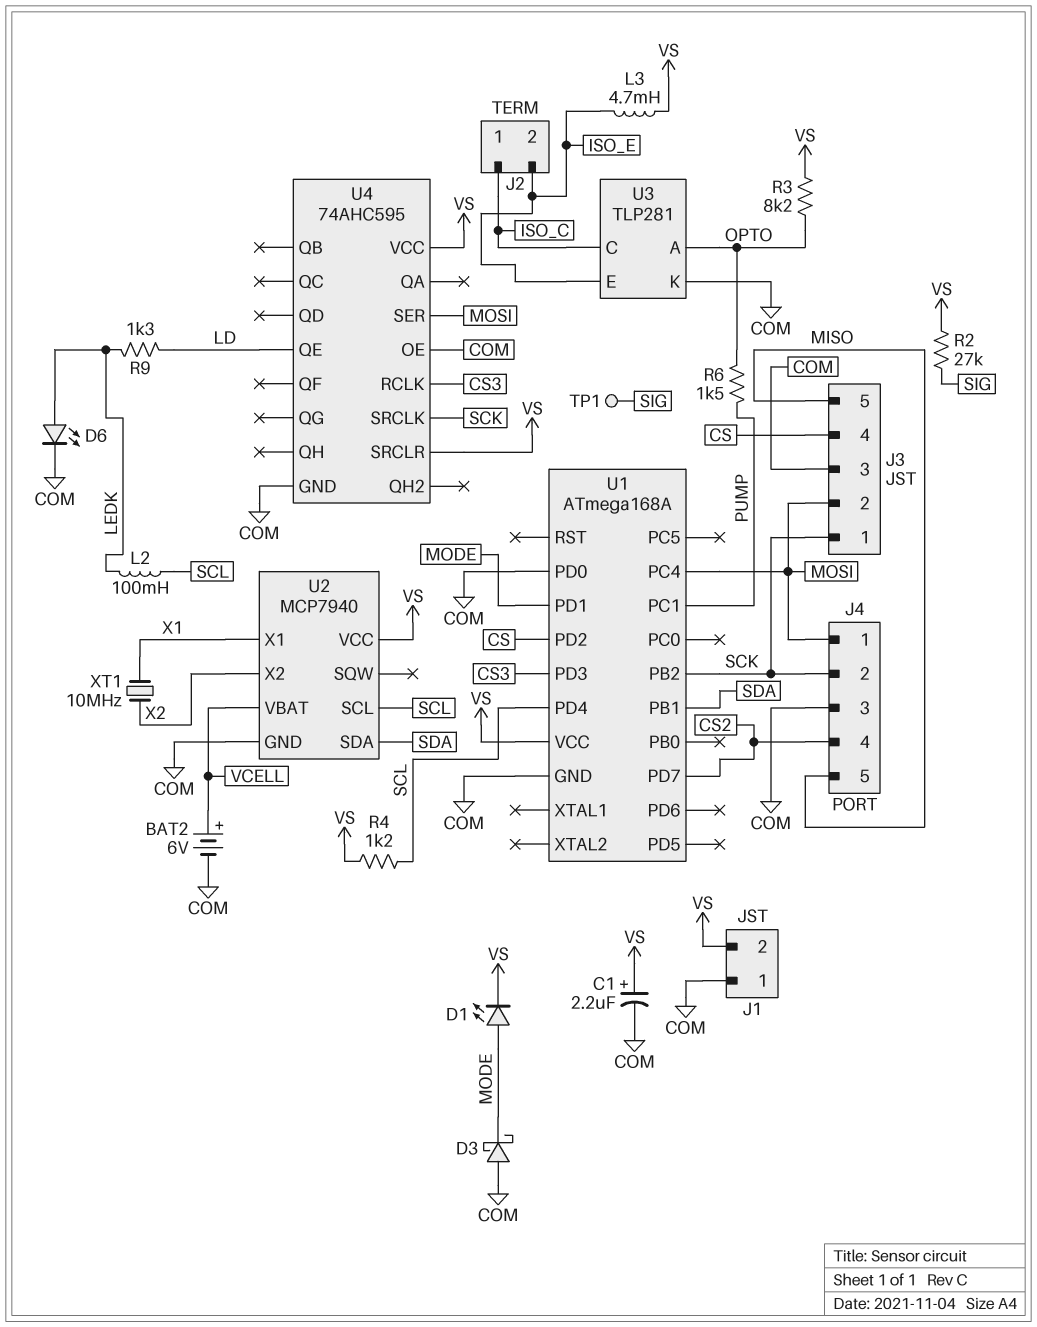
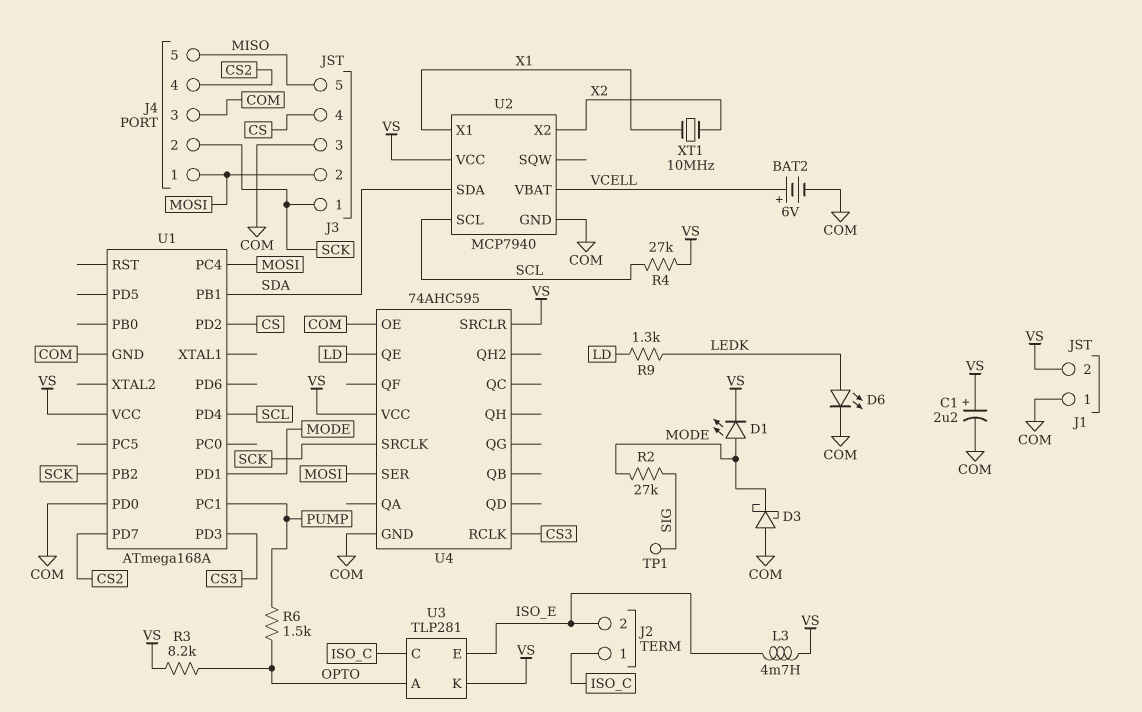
L2: 100mH (LEDK, SCL) -> none
R2: 27k (SIG, VS) -> 27k (MODE, SIG)
R4: 1.2k (SCL, VS) -> 27k (SCL, VS)
U3 pin K: COM -> VS

